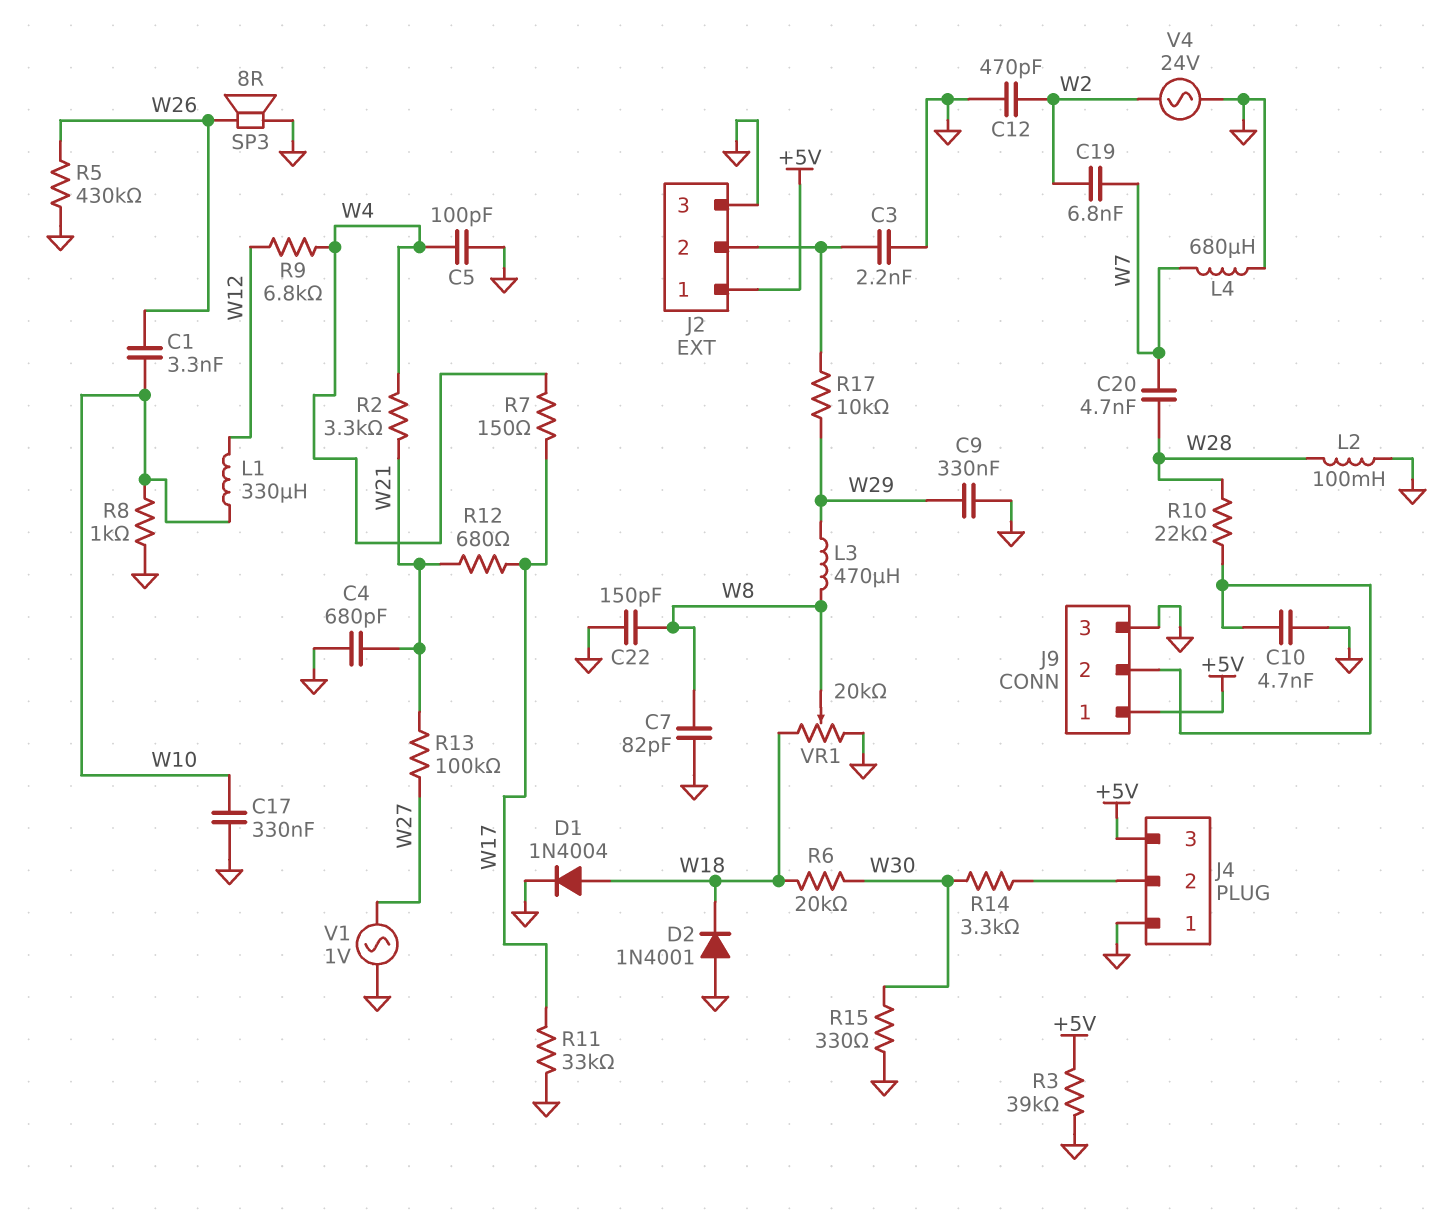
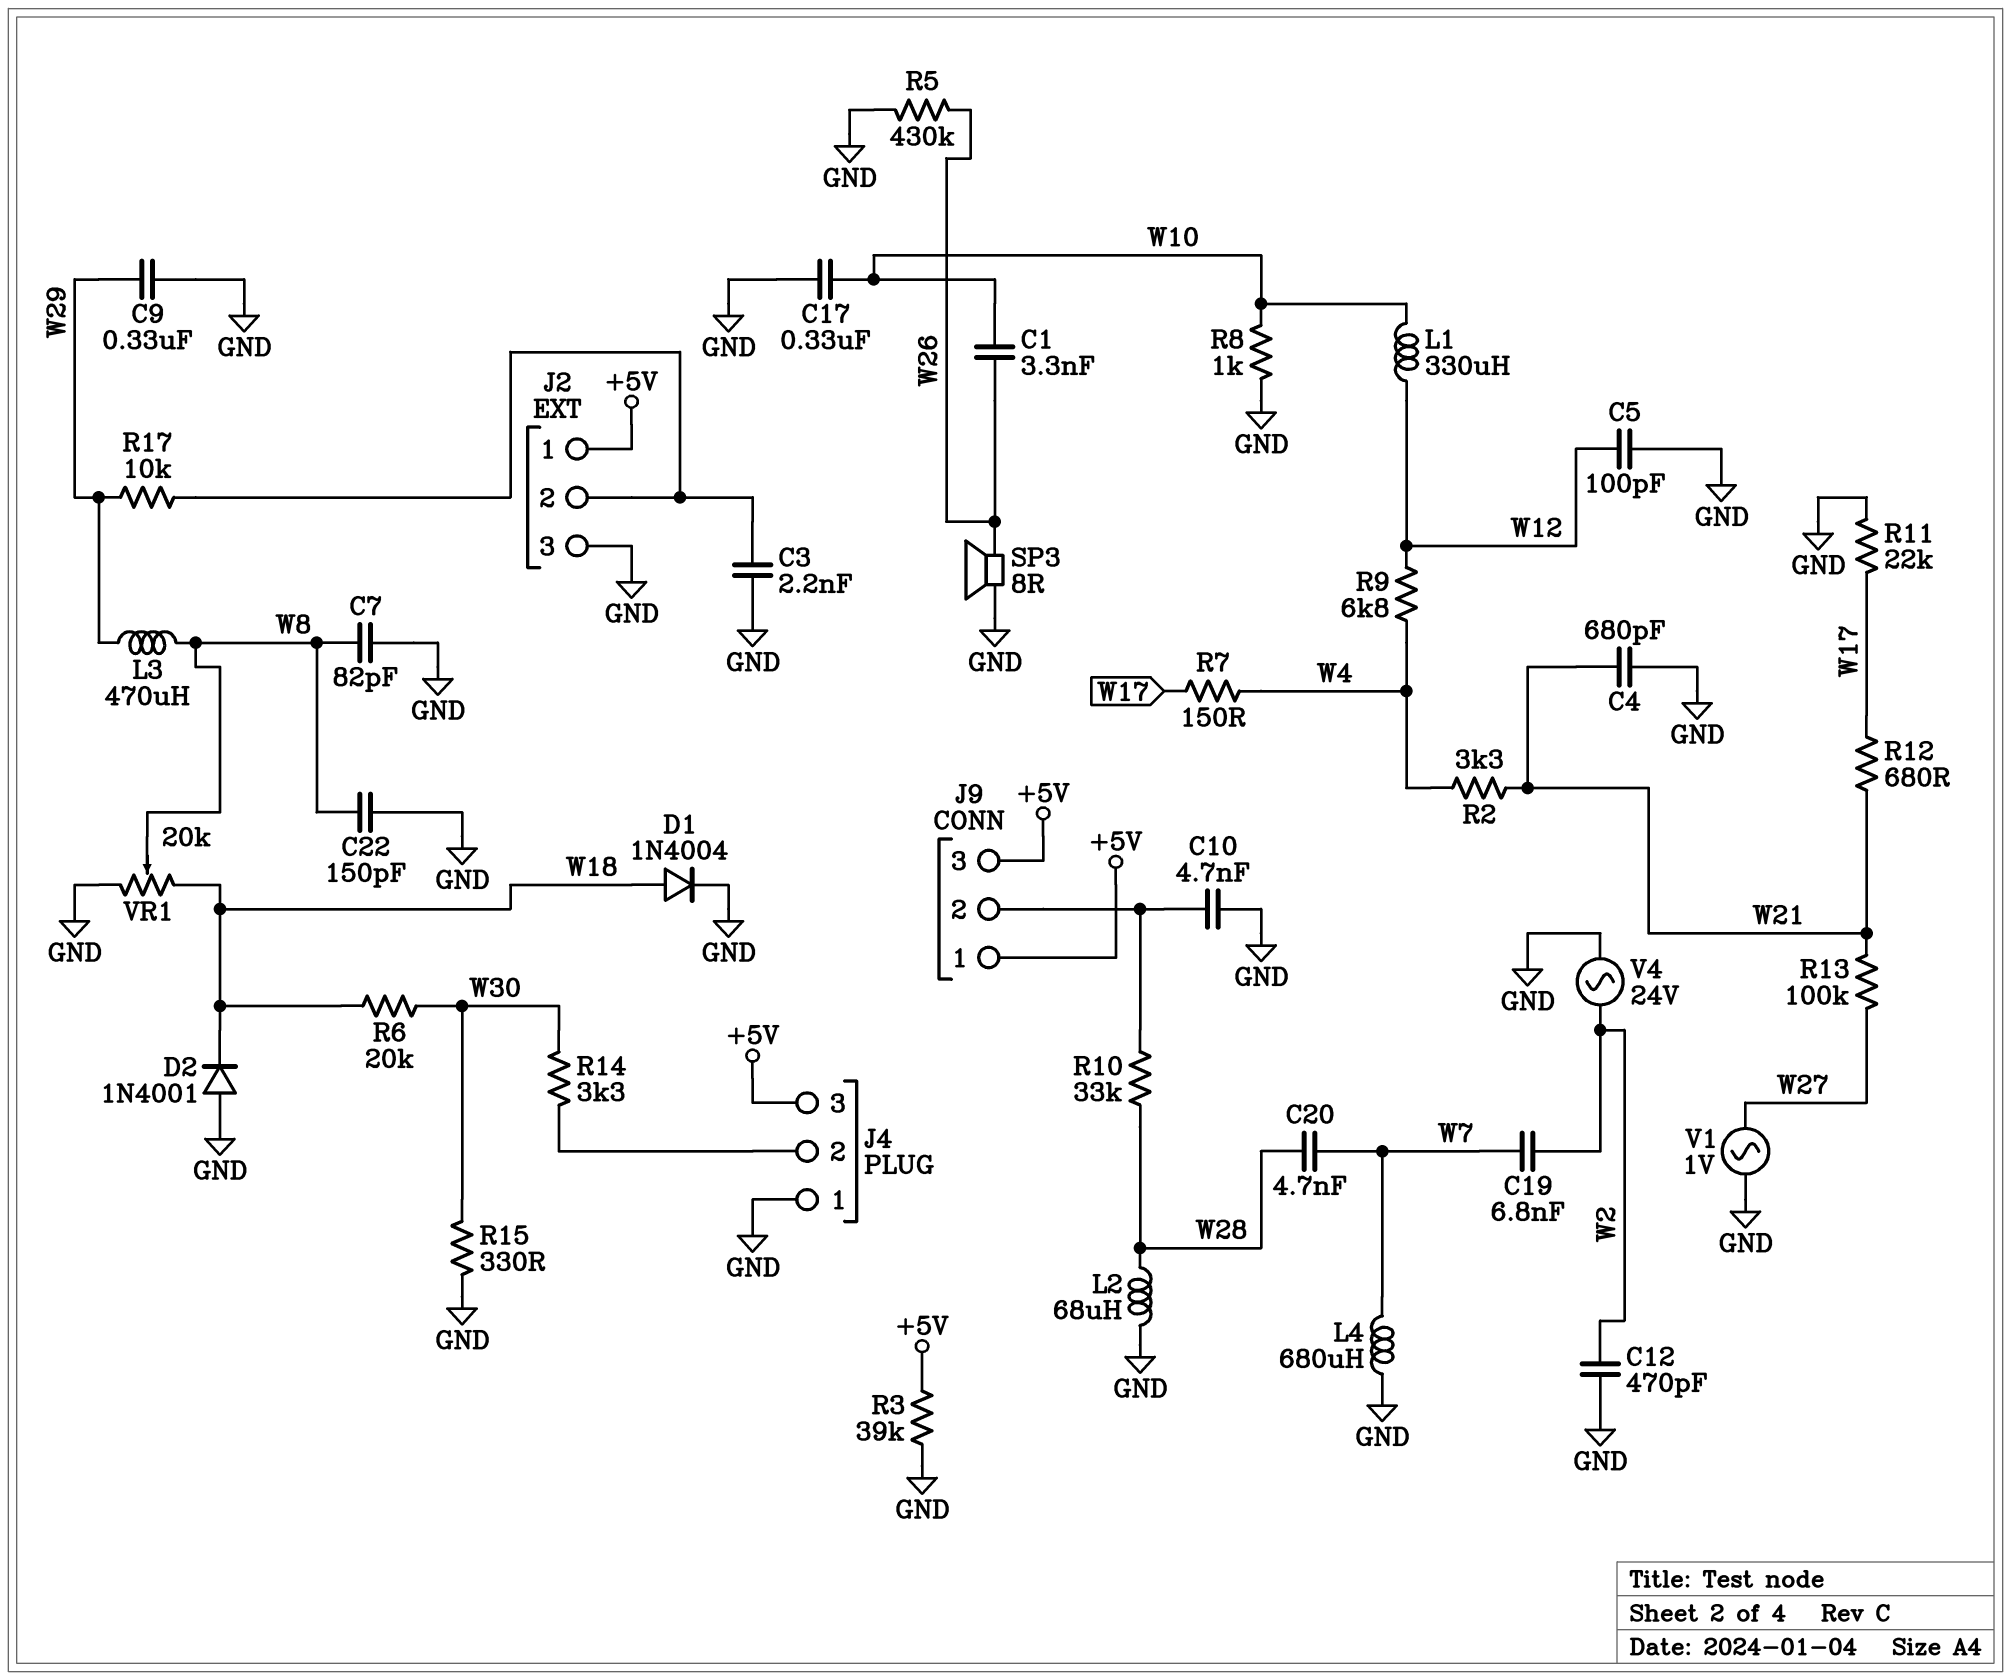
C5: 100pF (GND, W4) -> 100pF (GND, W12)
J9 pin 3: GND -> +5V
L2: 100mH (GND, W28) -> 68uH (GND, W28)
R10: 22k (J9/2, W28) -> 33k (J9/2, W28)
R11: 33k (GND, W17) -> 22k (GND, W17)

